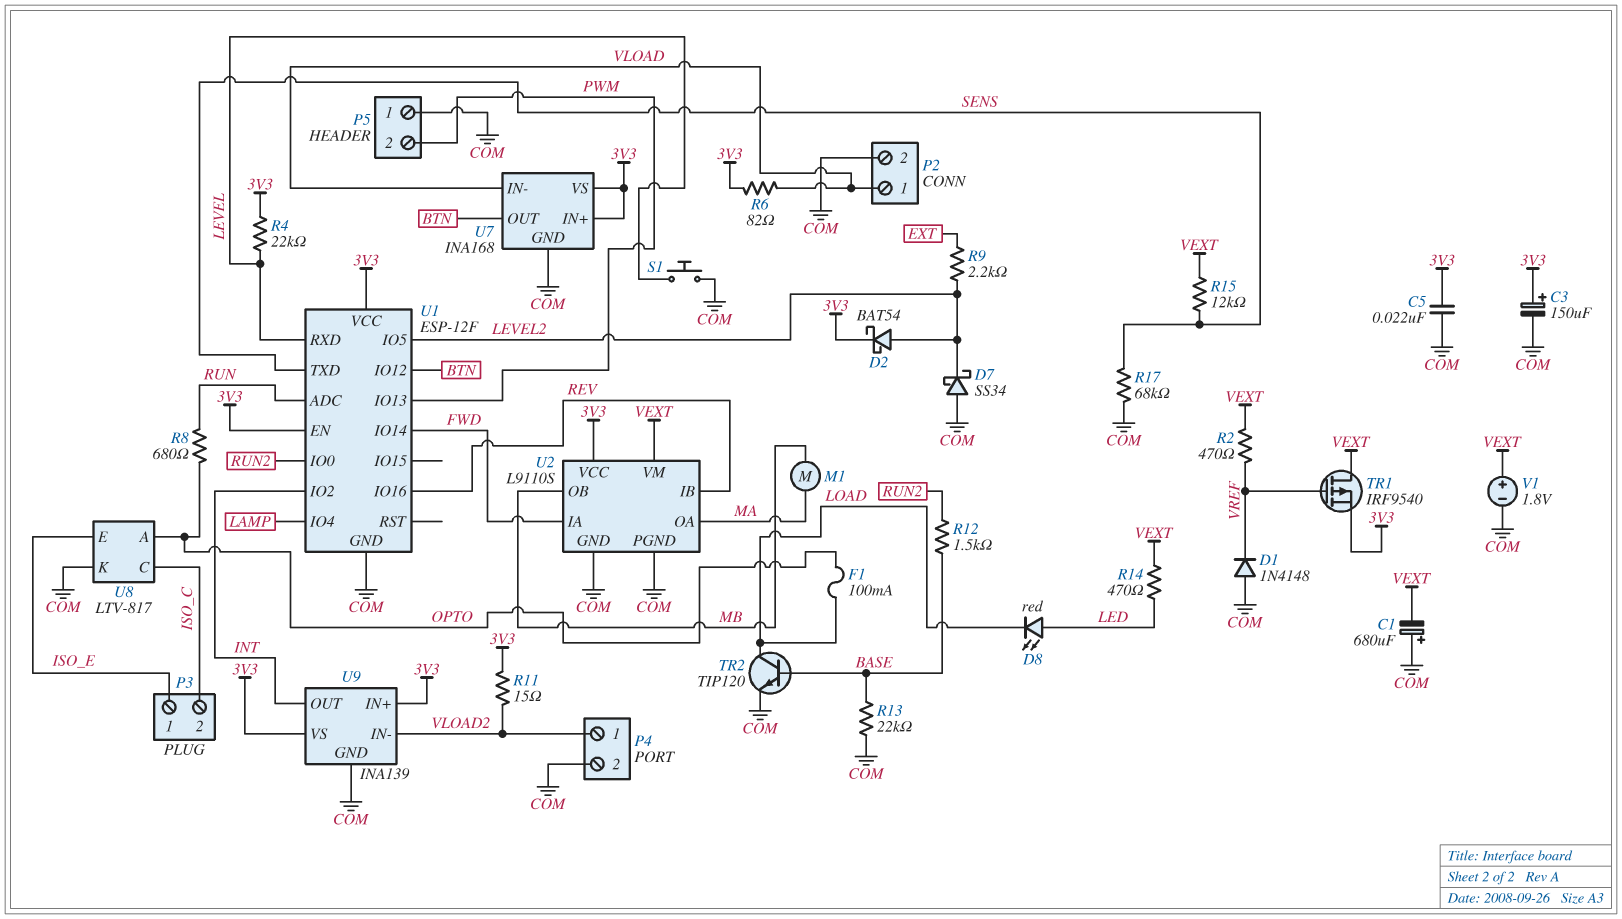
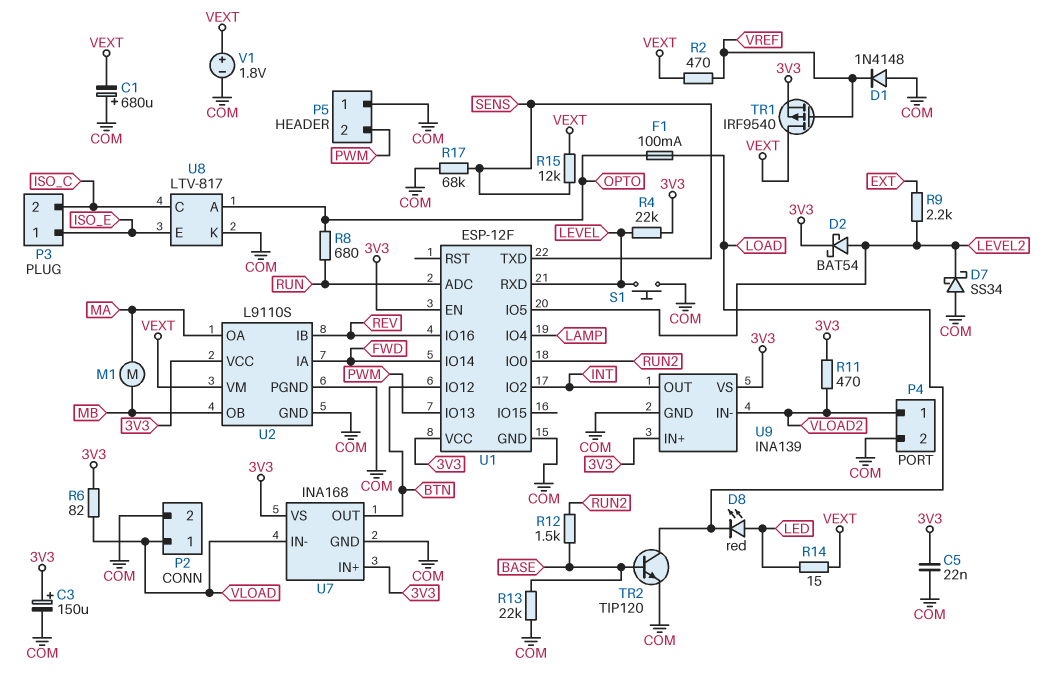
R11: 15 (3V3, VLOAD2) -> 470 (3V3, VLOAD2)
R14: 470 (LED, VEXT) -> 15 (LED, VEXT)

